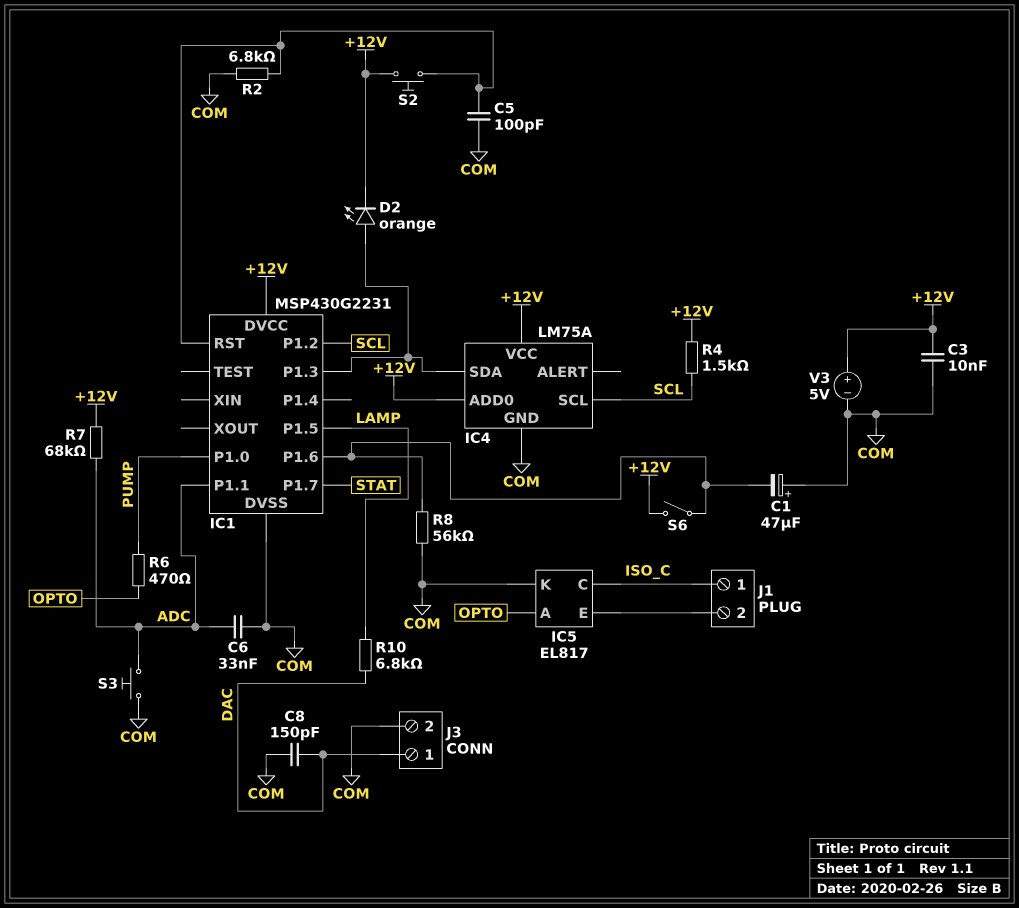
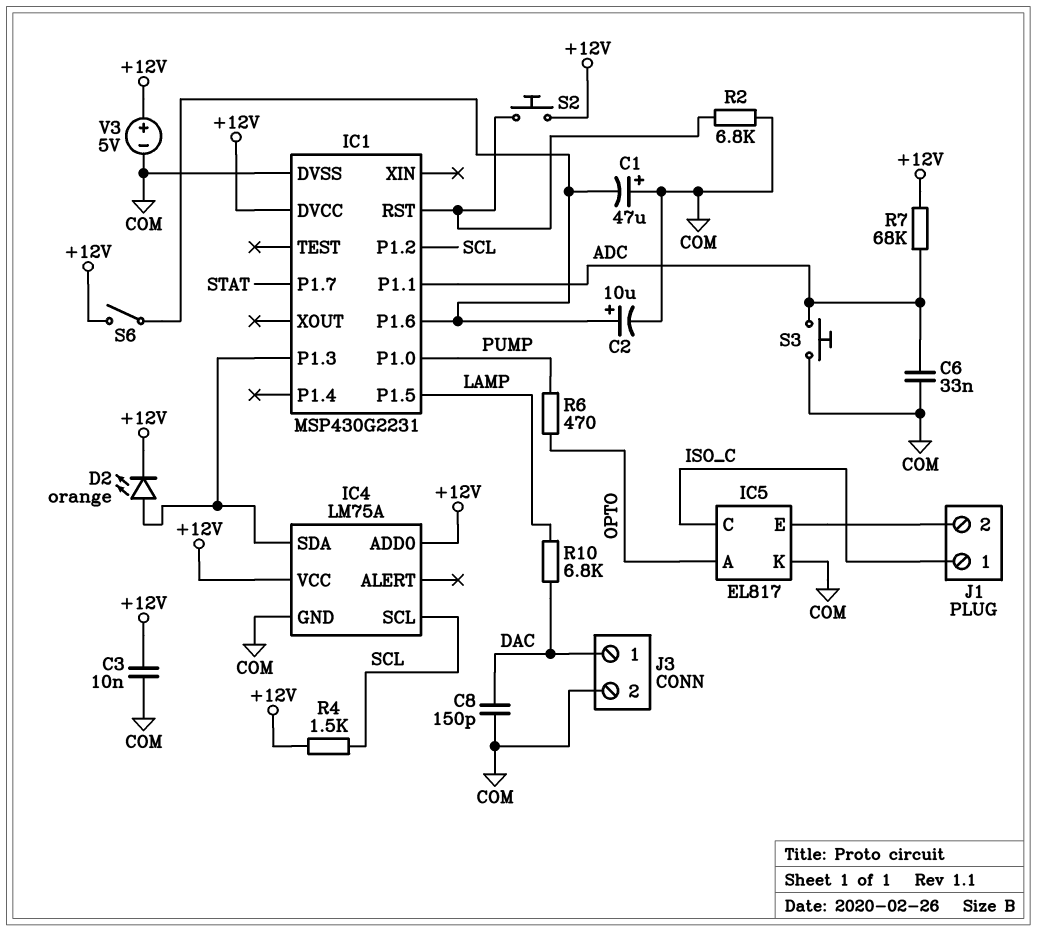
C2: none -> 10uF (plus IC1/P1.6, minus COM)
C5: 100pF (COM, IC1/RST) -> none
R8: 56k (COM, IC1/P1.6) -> none

